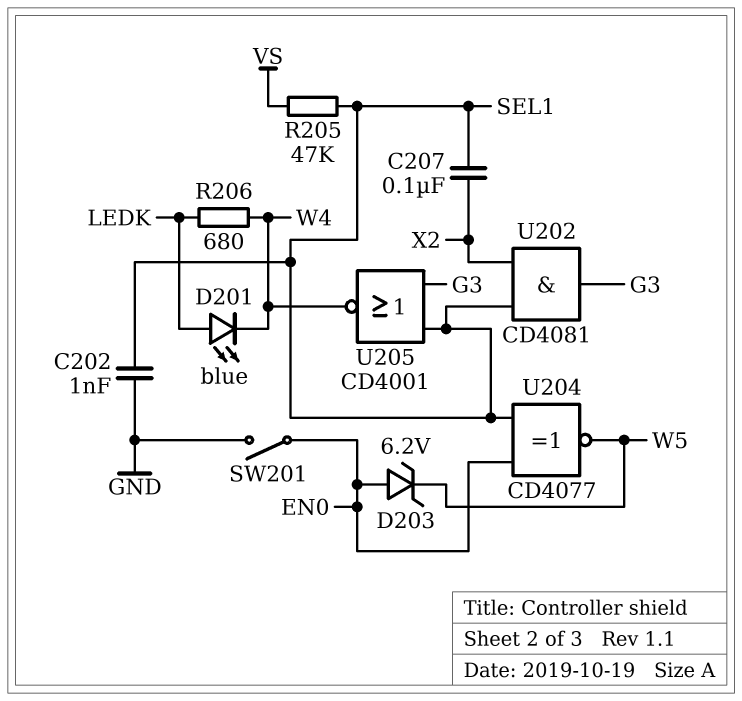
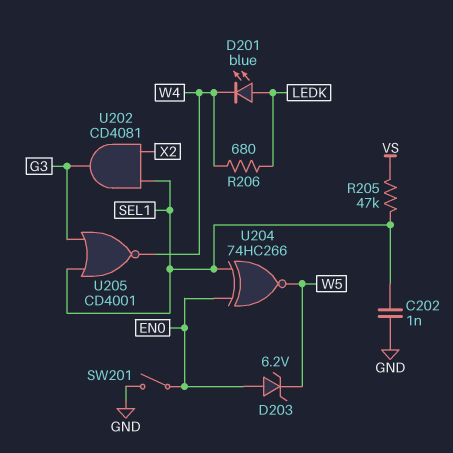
C207: 100nF (SEL1, X2) -> none
U204: XNOR CD4077 (in EN0, in SEL1, out W5) -> XNOR 74HC266 (in EN0, in SEL1, out W5)

